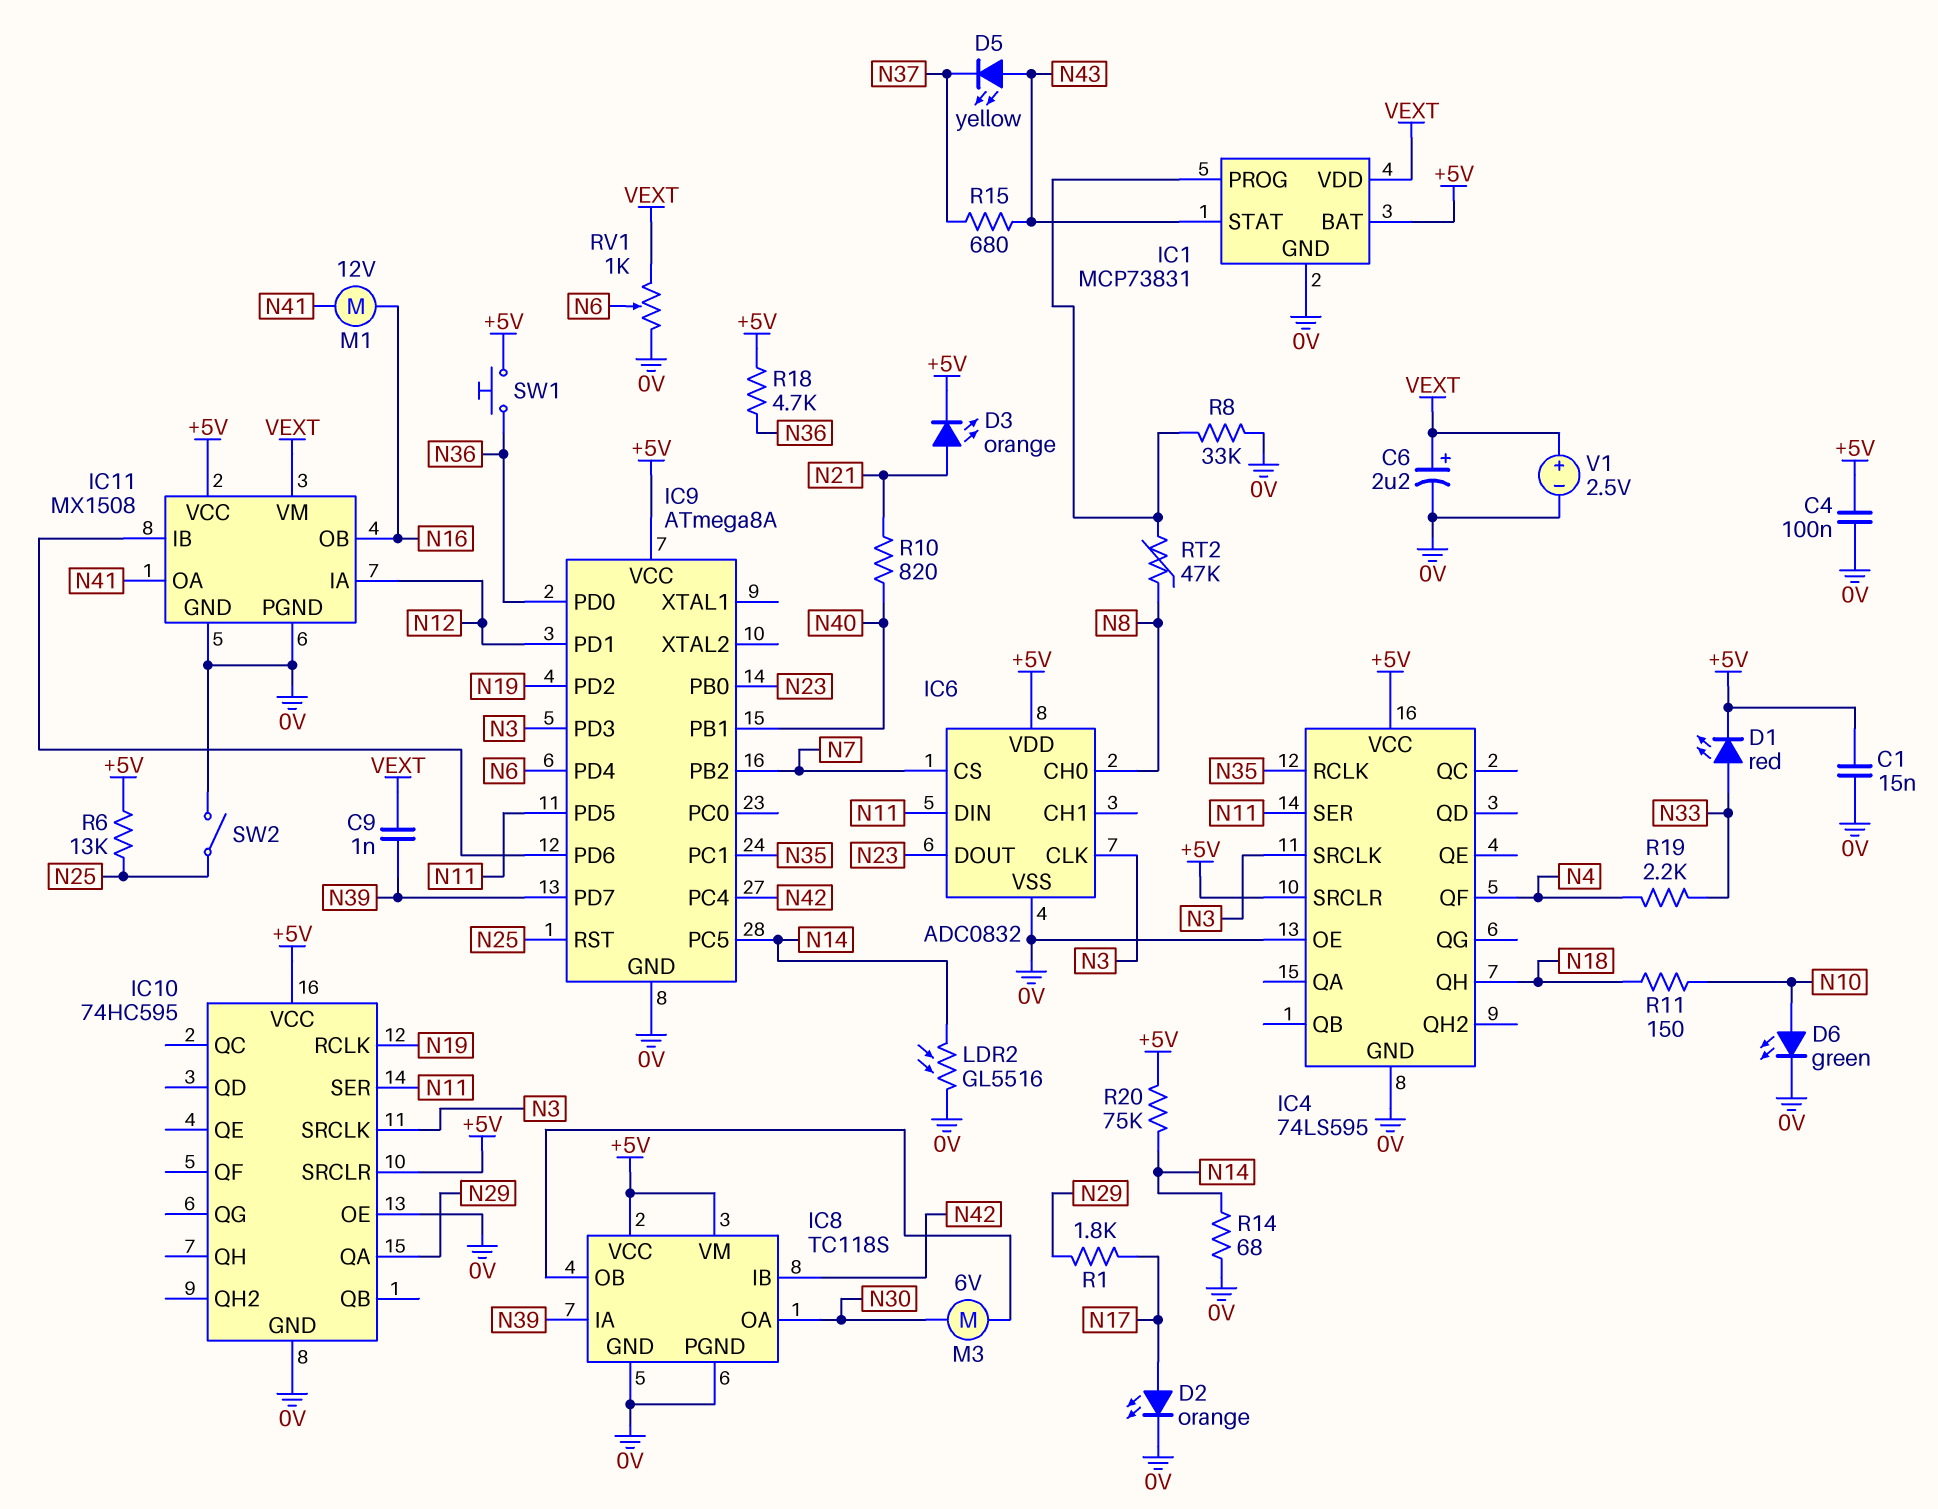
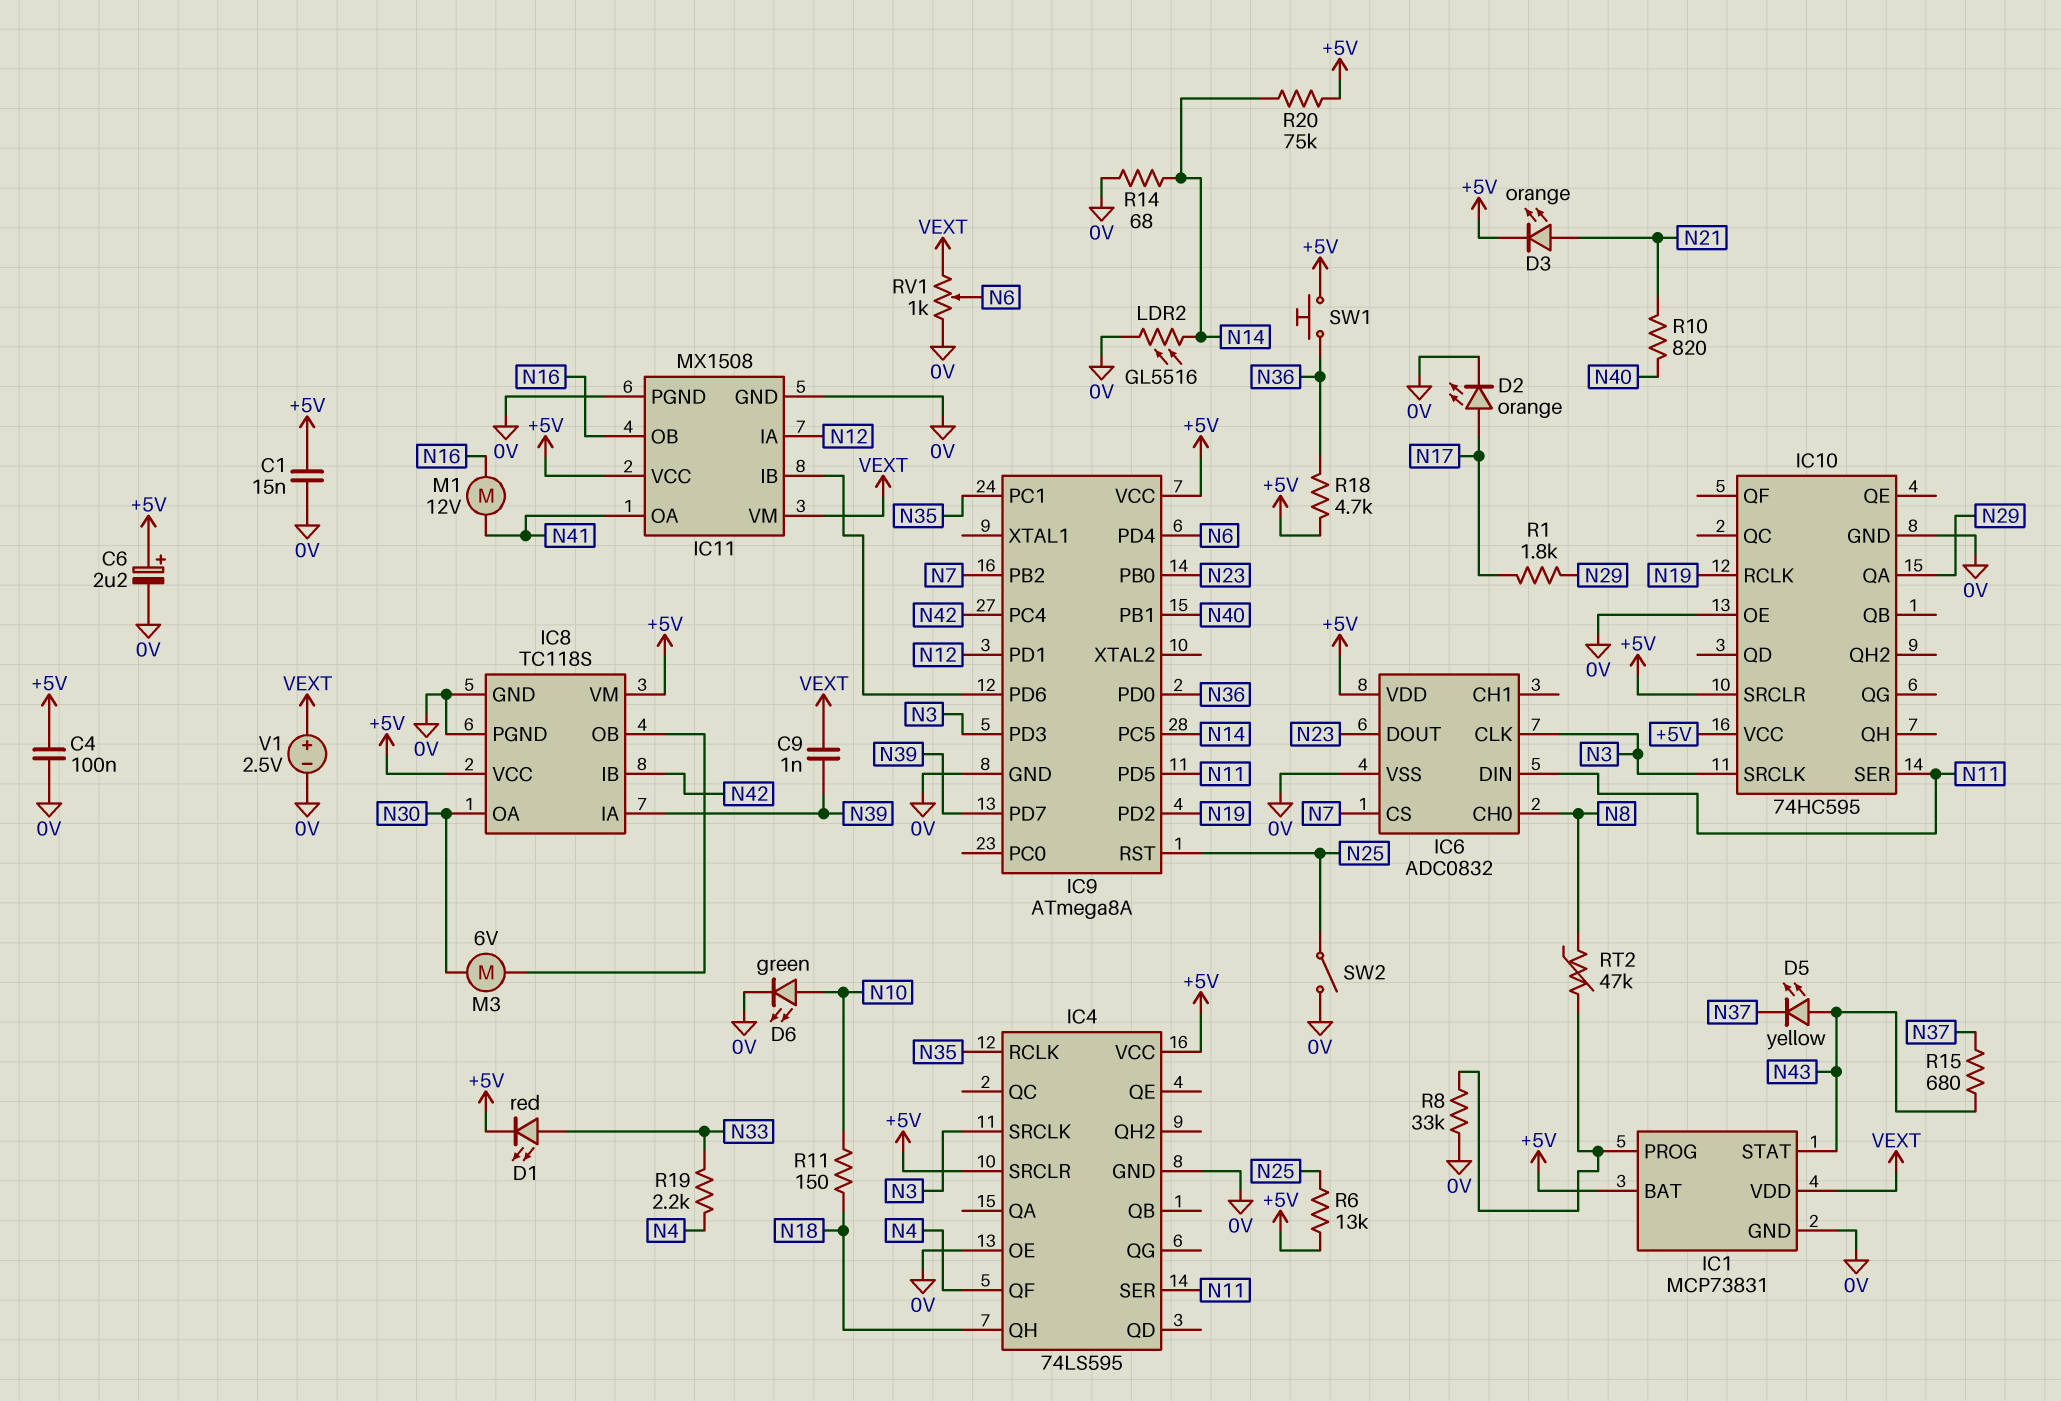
C6: 2.2uF (plus VEXT, minus 0V) -> 2.2uF (plus +5V, minus 0V)

